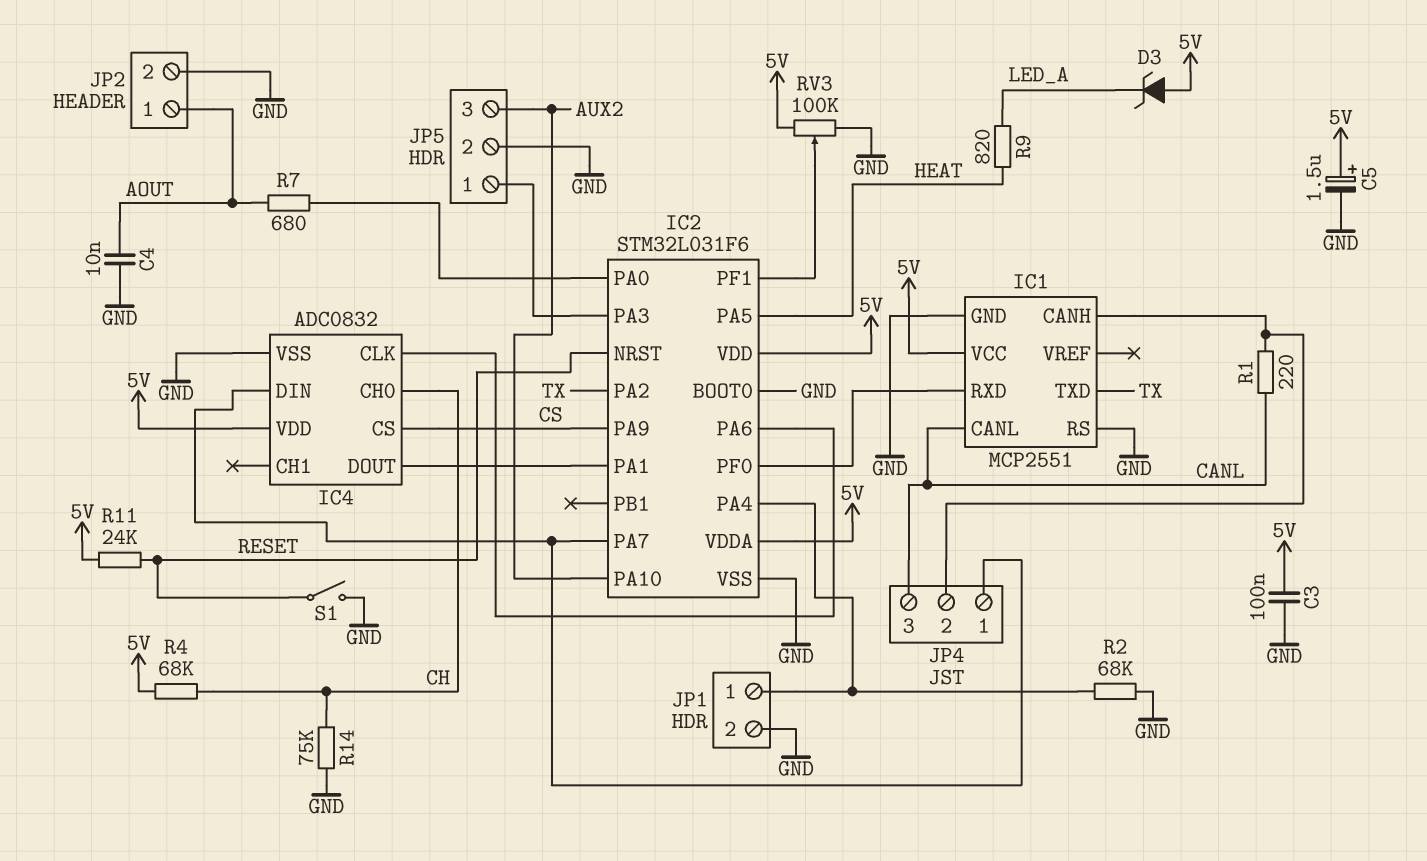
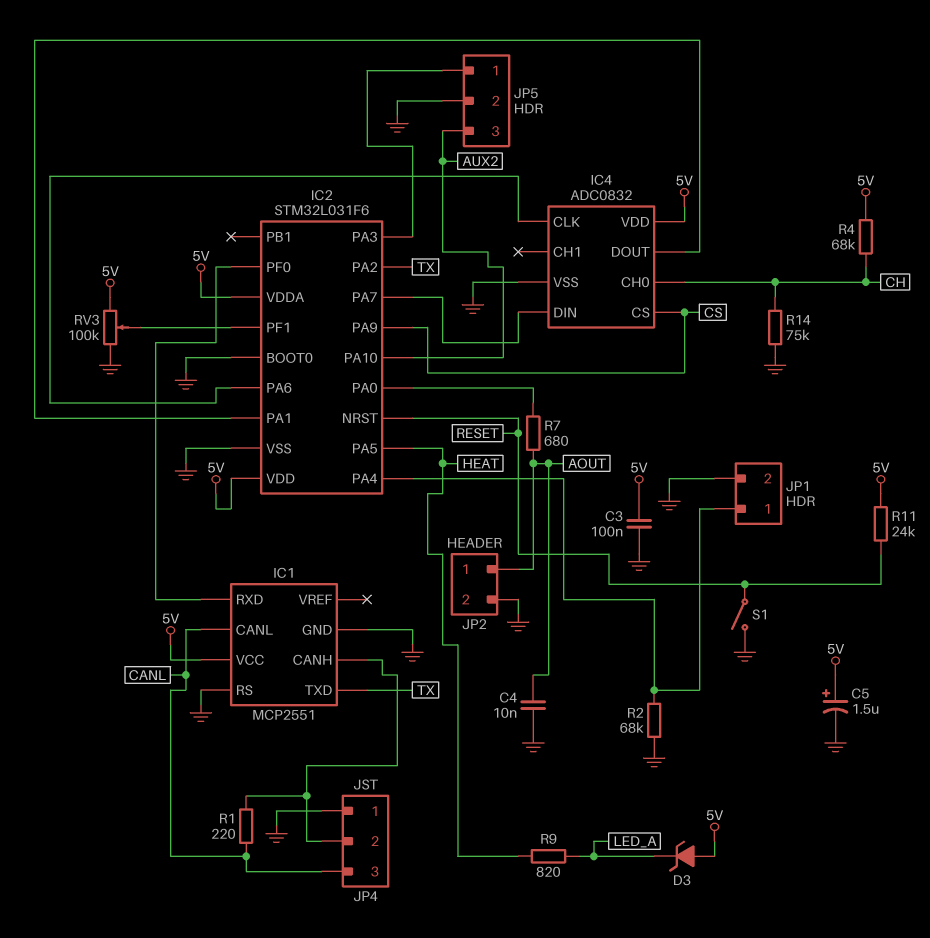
JP4 pin 1: IC2/PA7 -> GND

